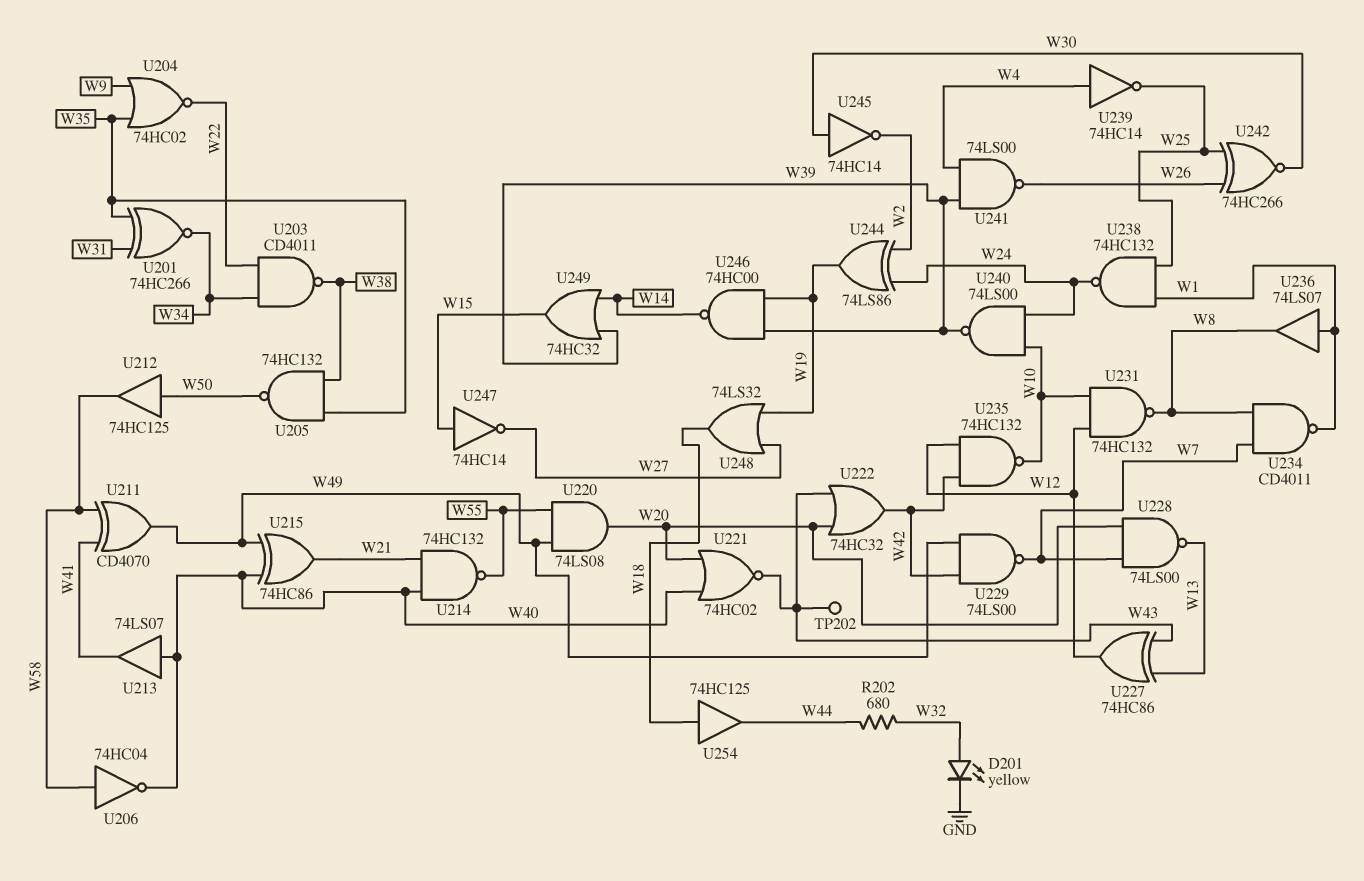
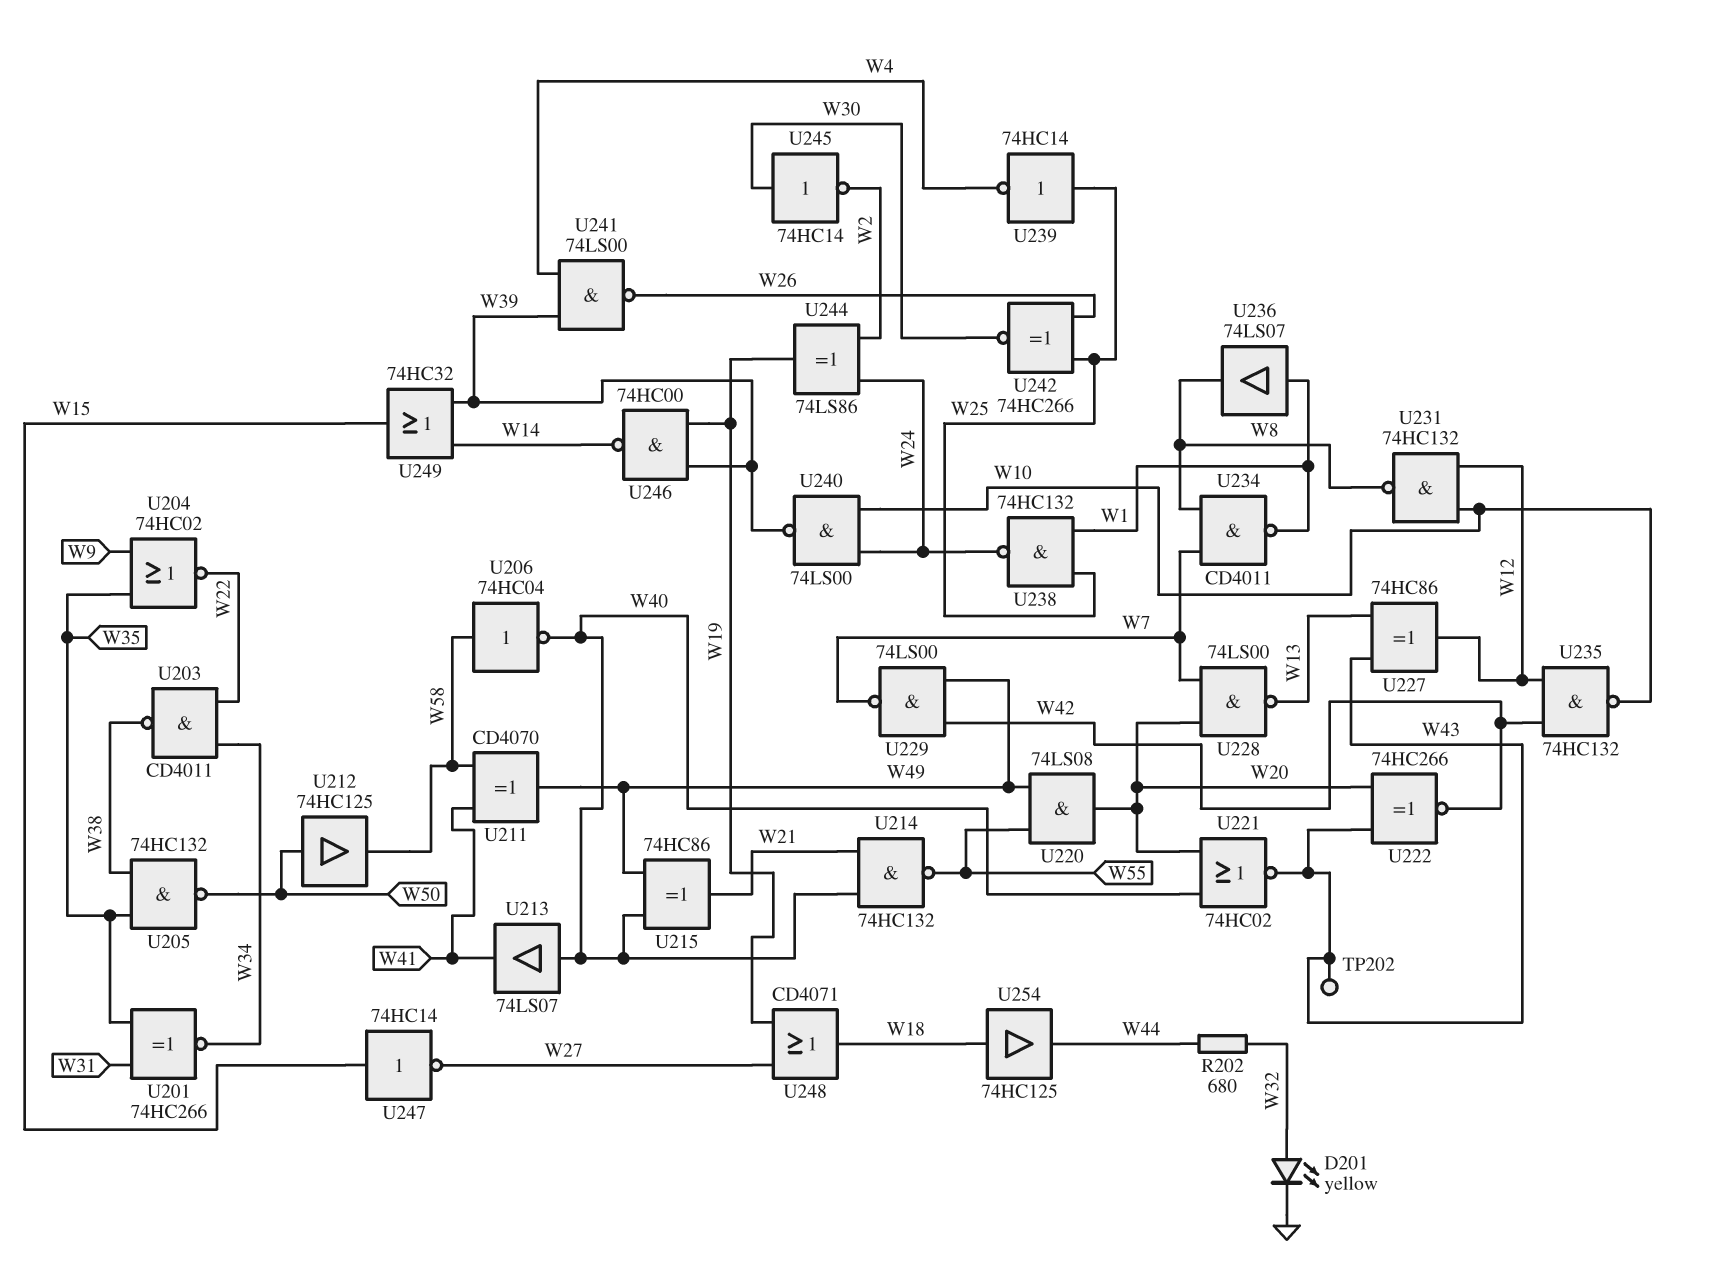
U222: OR 74HC32 (in W20, in W43, out W42) -> XNOR 74HC266 (in W20, in W43, out W42)
U239: NOT 74HC14 (in W4, out W25) -> NOT 74HC14 (in W25, out W4)
U248: OR 74LS32 (in W19, in W27, out W18) -> OR CD4071 (in W19, in W27, out W18)

